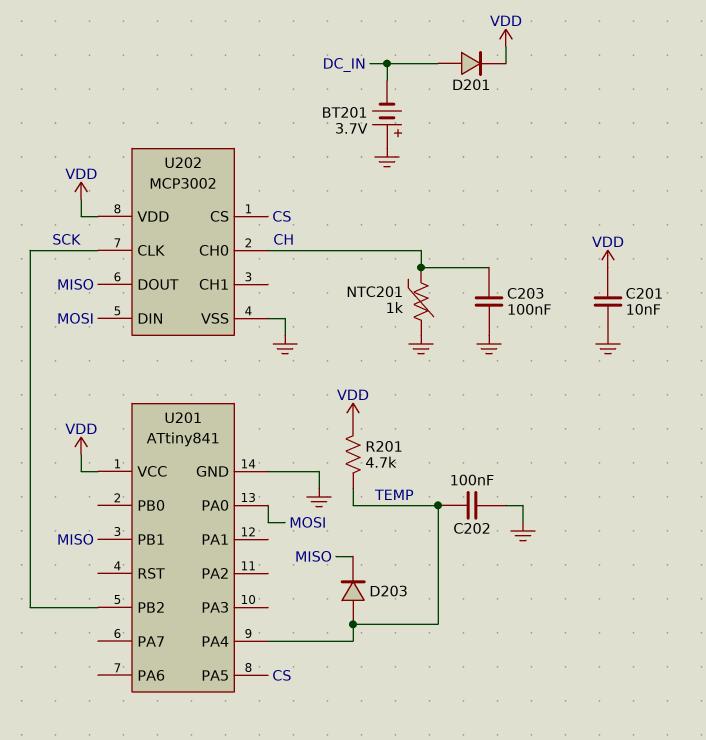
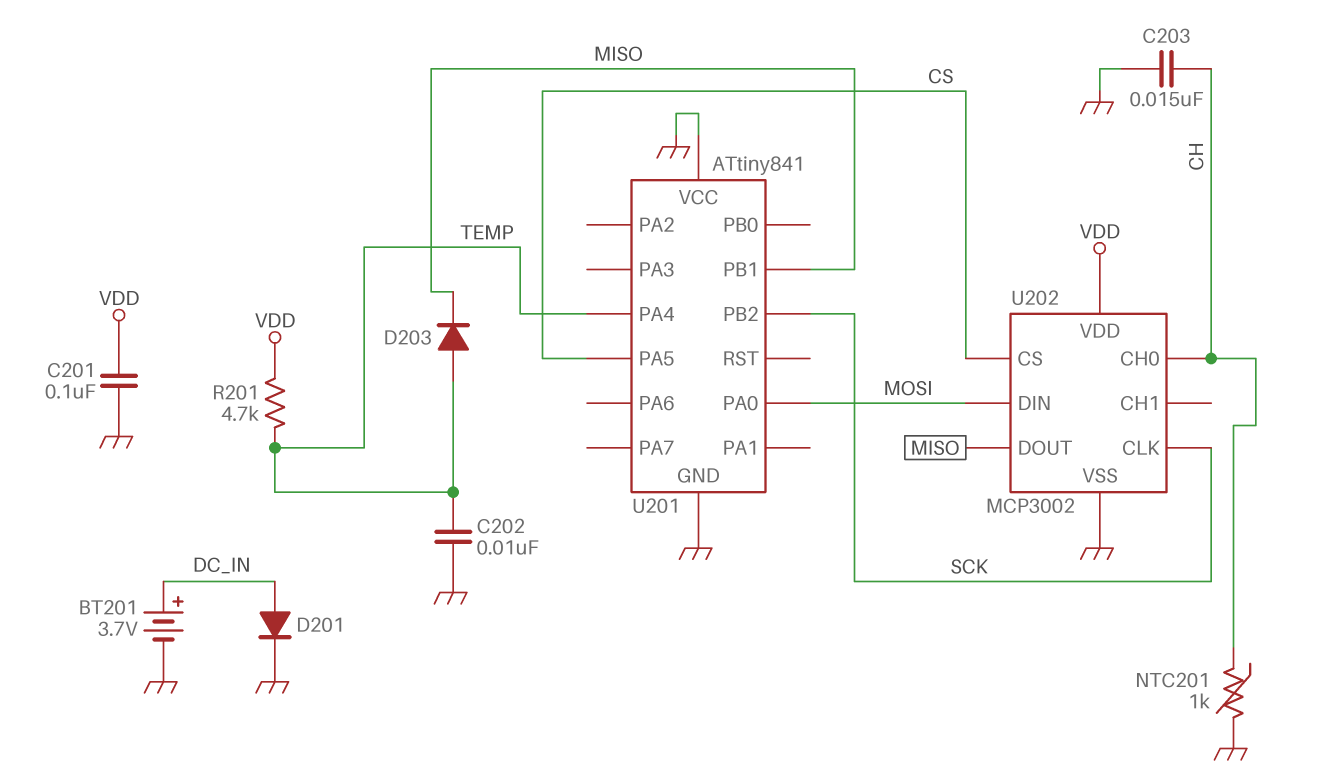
BT201: 3.7V (plus GND, minus DC_IN) -> 3.7V (plus DC_IN, minus GND)
C201: 10nF (GND, VDD) -> 100nF (GND, VDD)
C202: 100nF (GND, TEMP) -> 10nF (GND, TEMP)
C203: 100nF (CH, GND) -> 15nF (CH, GND)
D201: diode (A DC_IN, K VDD) -> diode (A DC_IN, K GND)
U201 pin VCC: VDD -> GND

